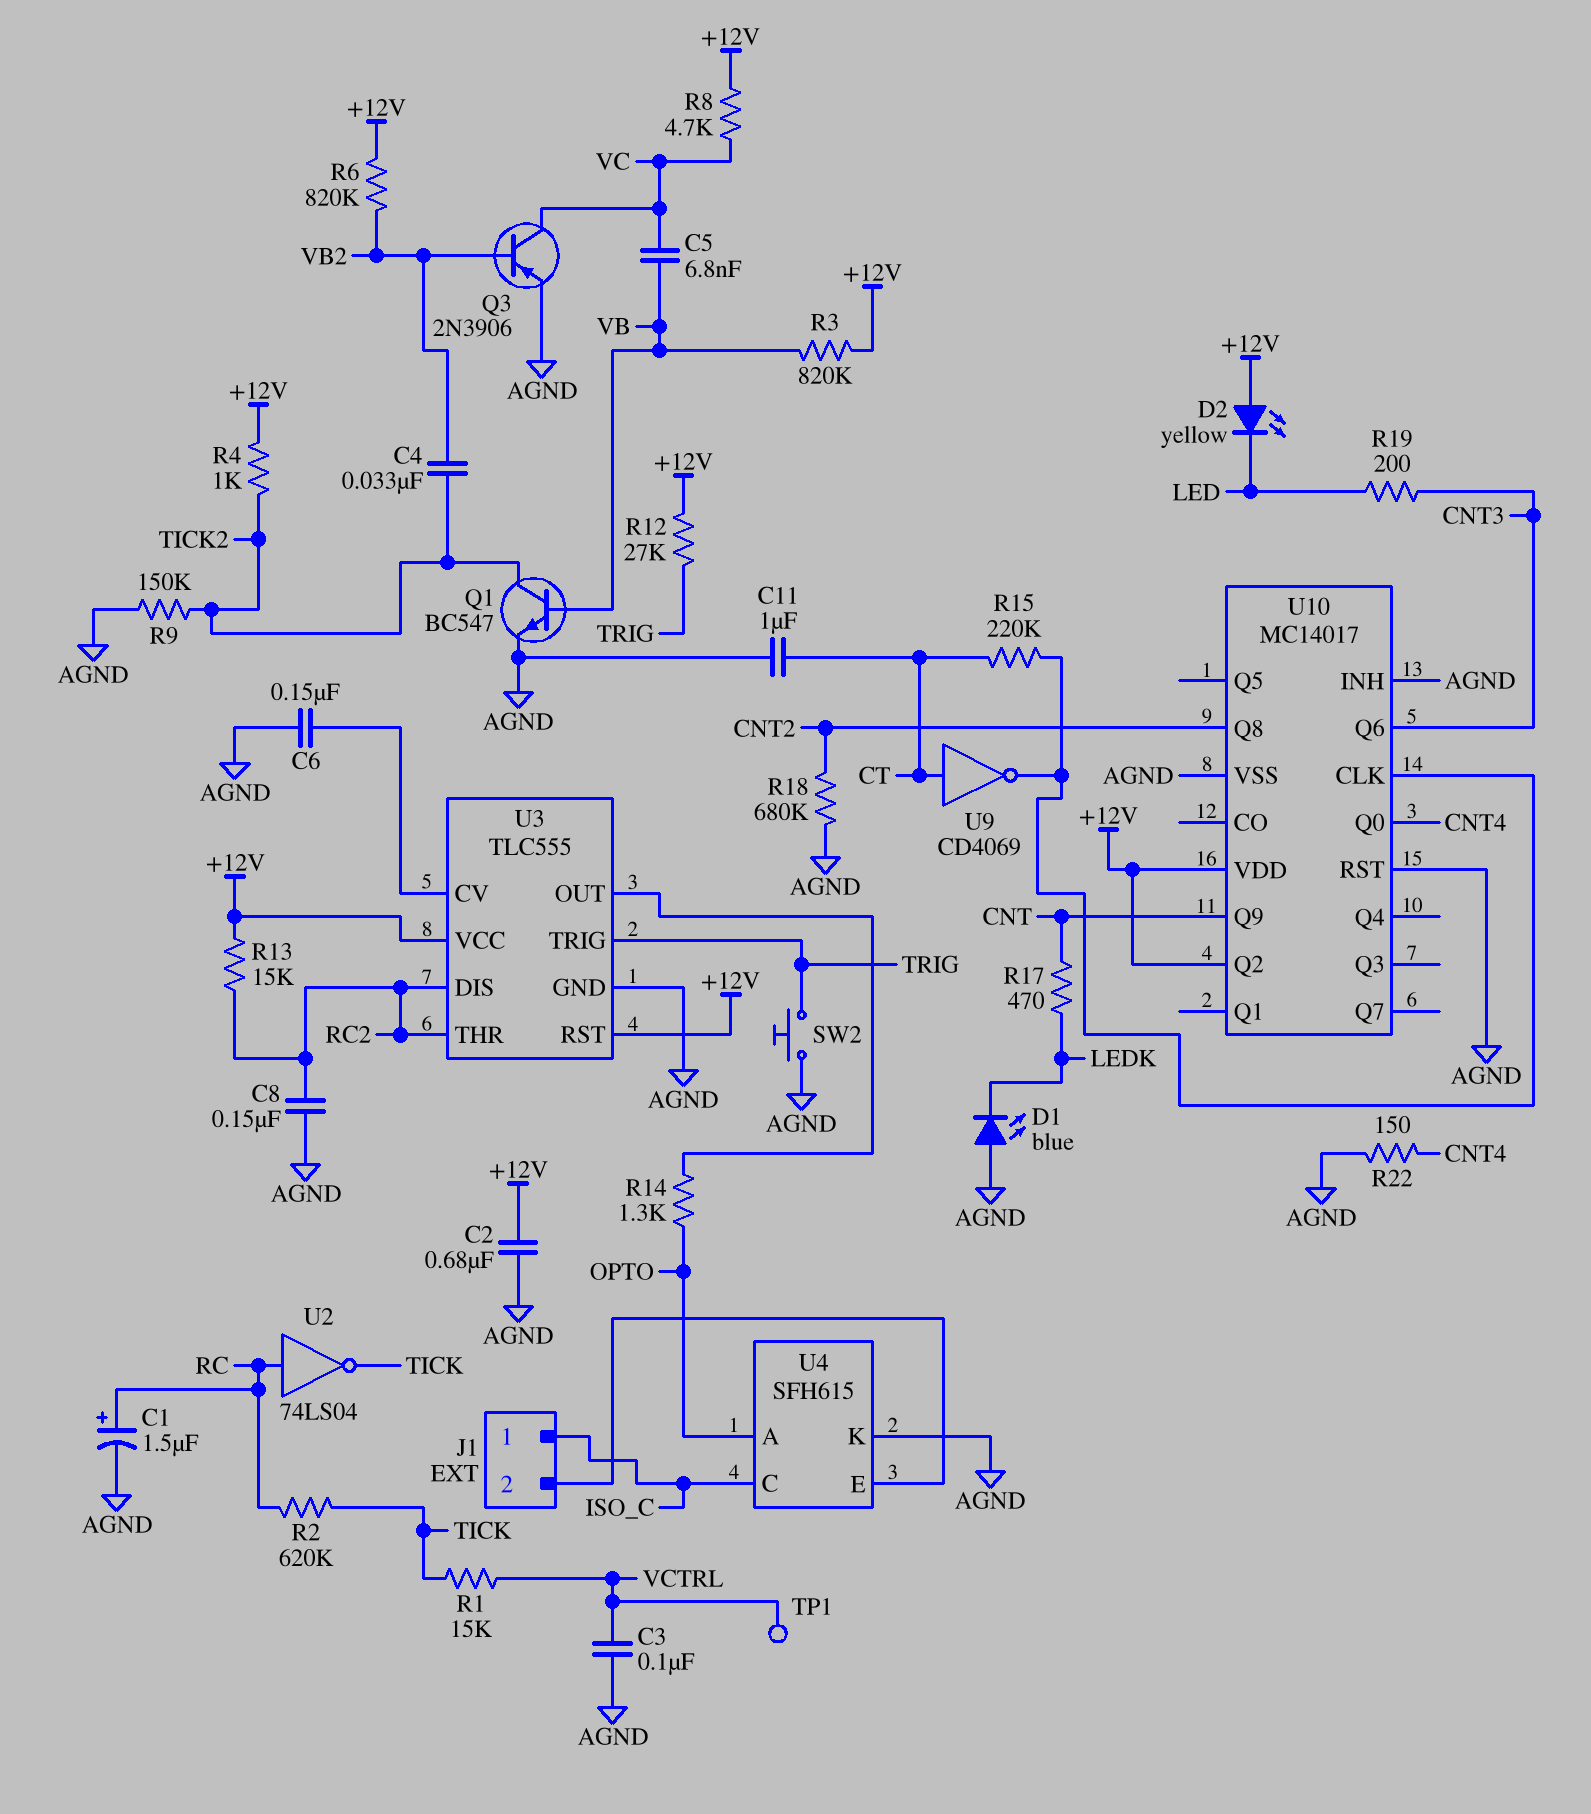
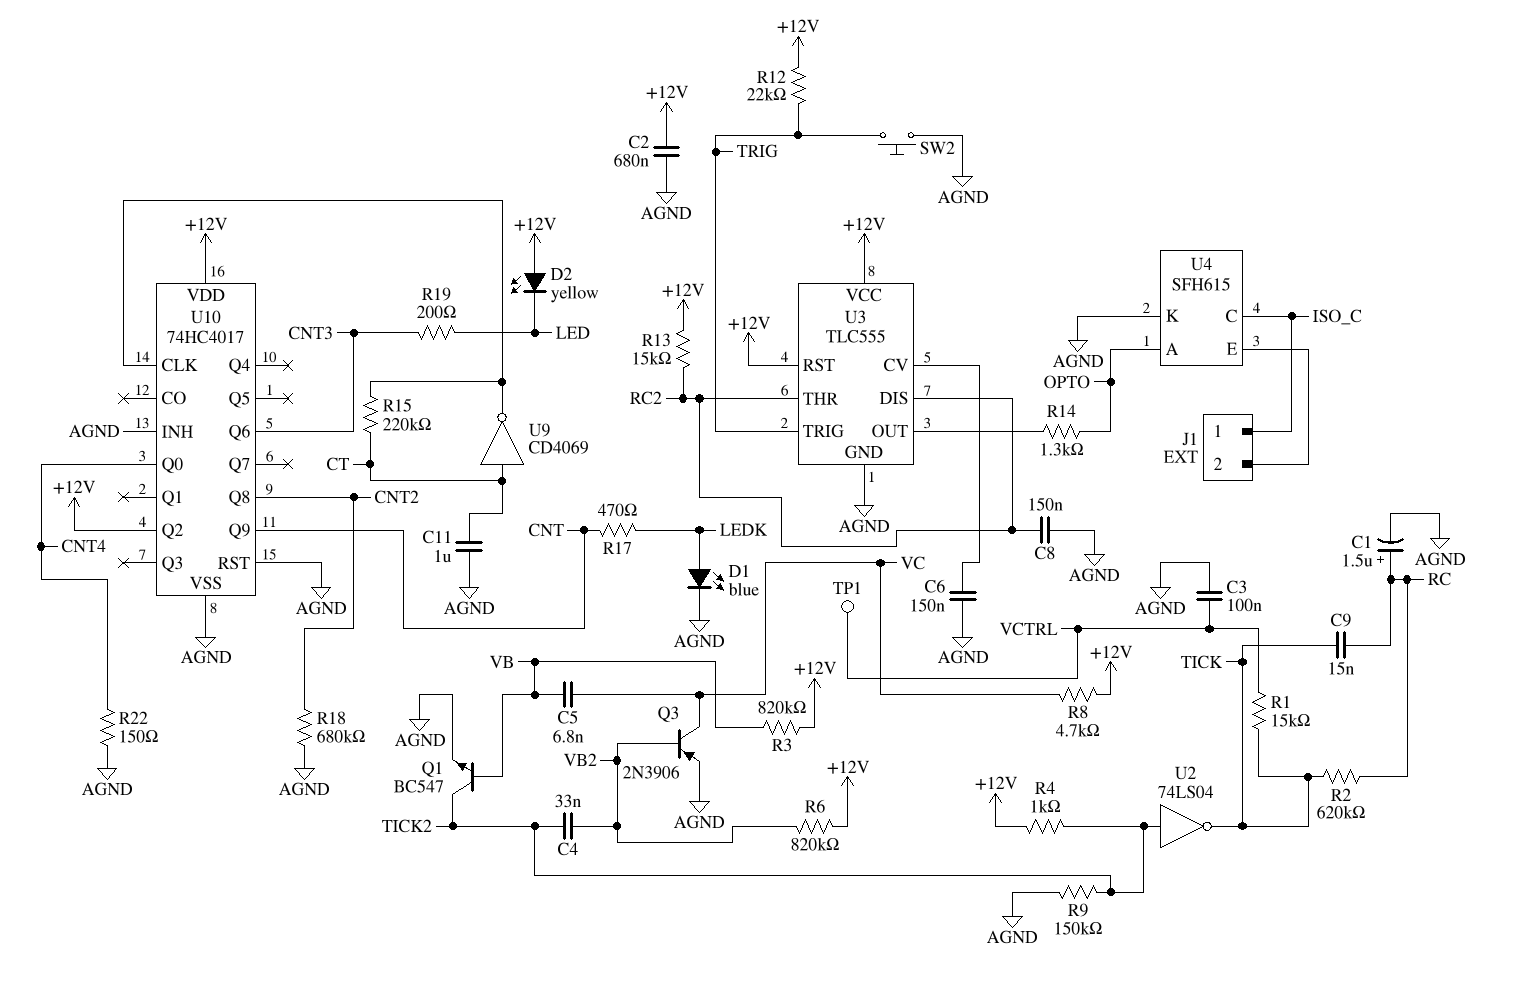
C9: none -> 15nF (RC, TICK)
D1: LED blue (A AGND, K LEDK) -> LED blue (A LEDK, K AGND)
R12: 27k (+12V, TRIG) -> 22k (+12V, TRIG)
U2: NOT 74LS04 (in RC, out TICK) -> NOT 74LS04 (in TICK2, out TICK)
U10: MC14017 -> 74HC4017

